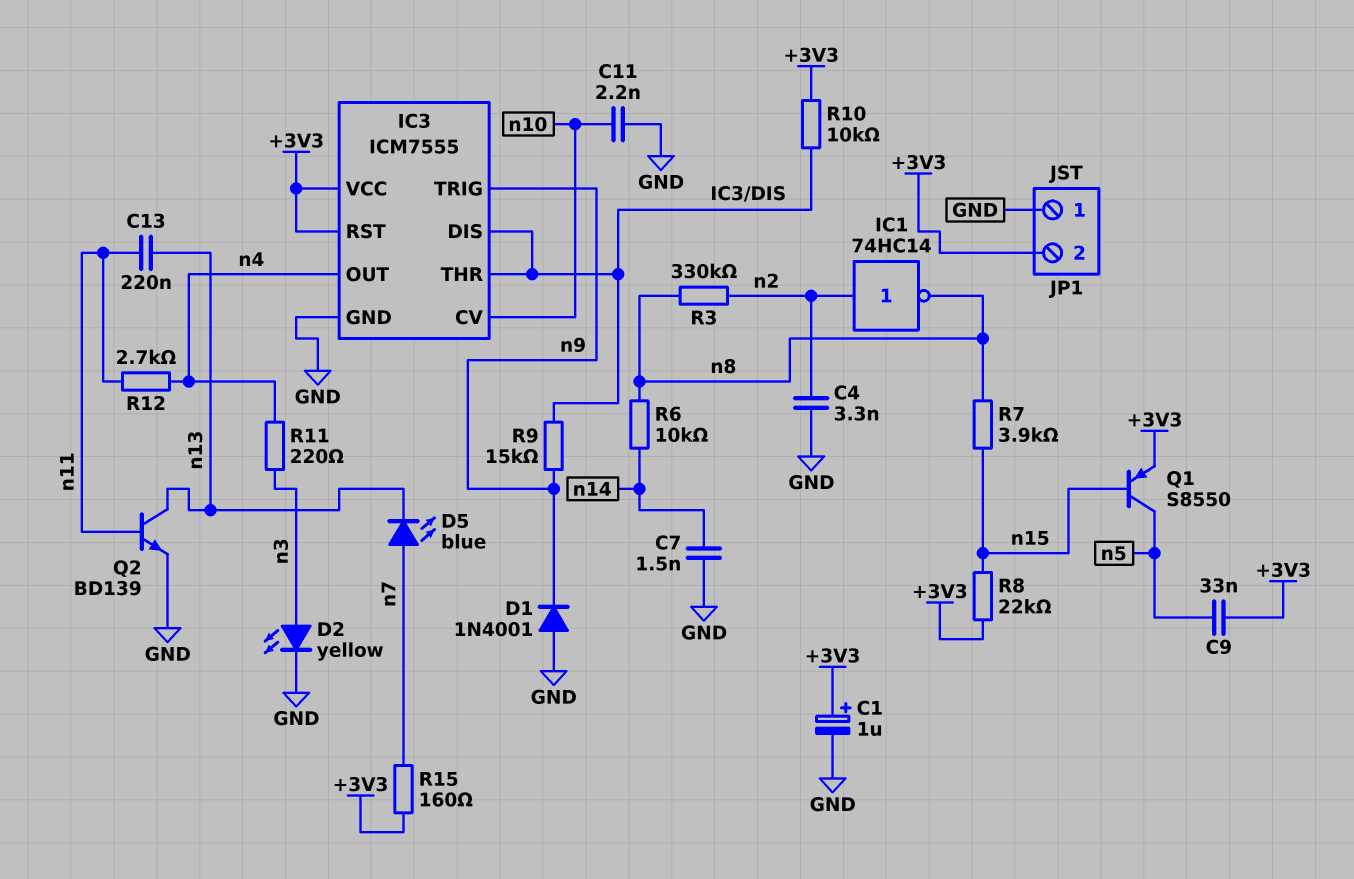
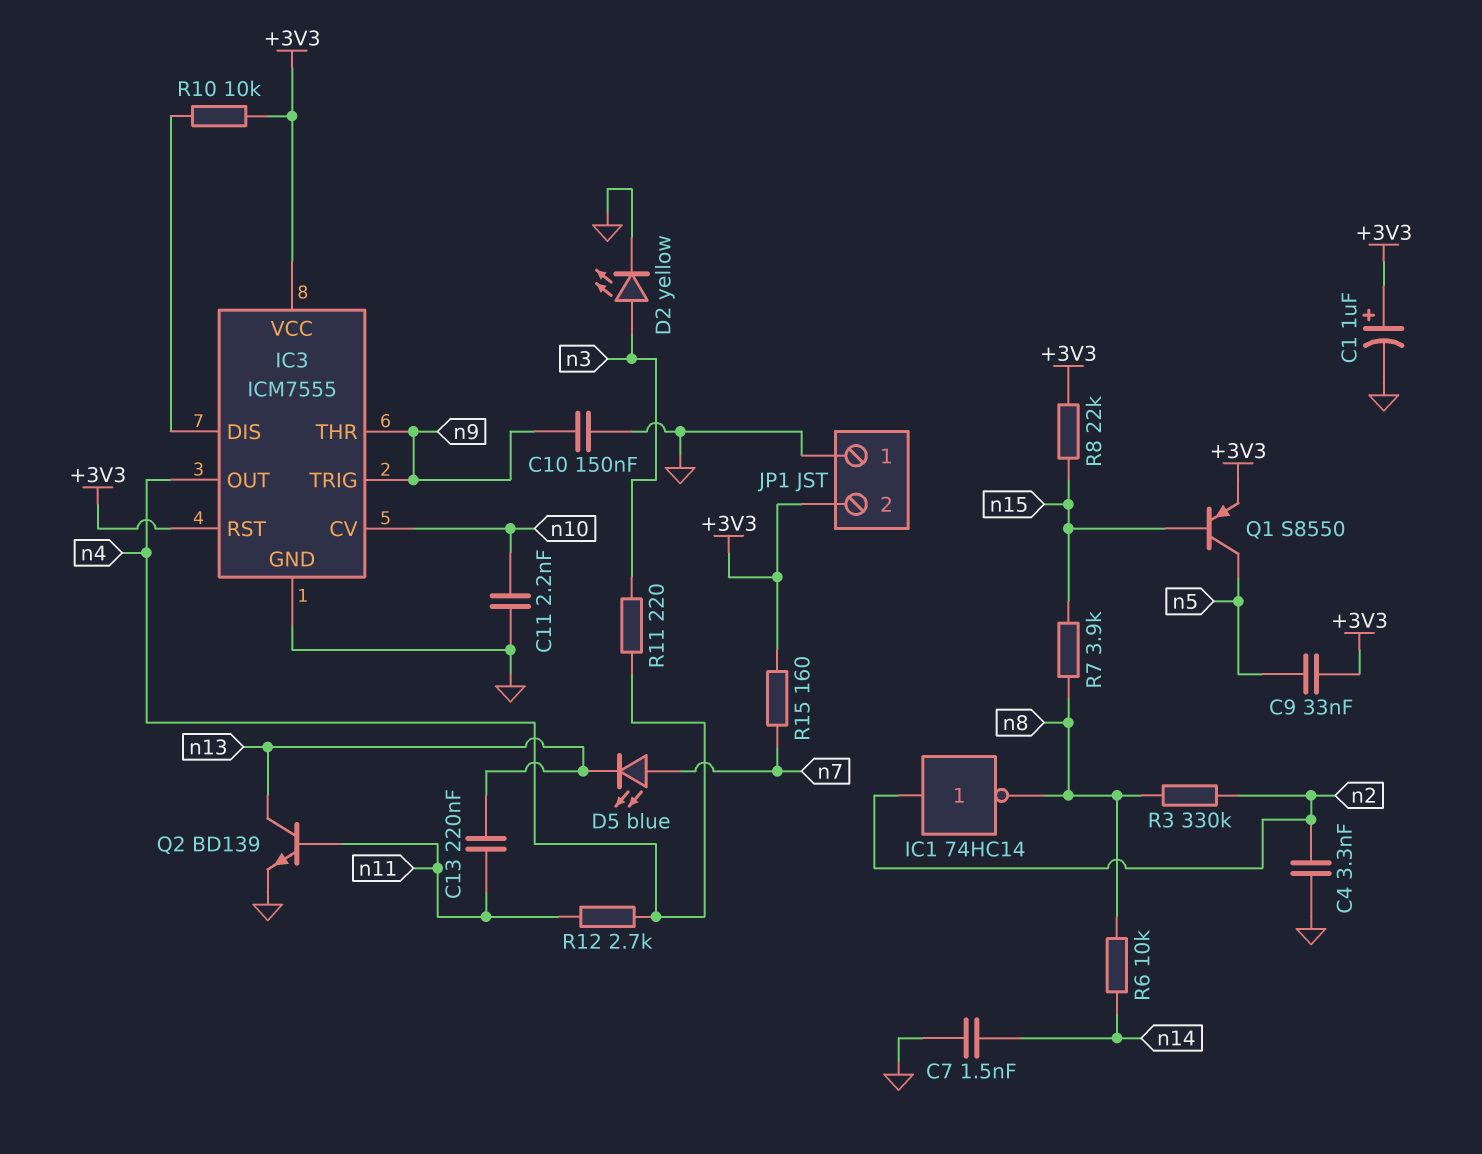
C10: none -> 150nF (GND, n9)
D1: diode 1N4001 (A GND, K n9) -> none
IC3 pin THR: IC3/DIS -> n9
R9: 15k (IC3/DIS, n9) -> none

